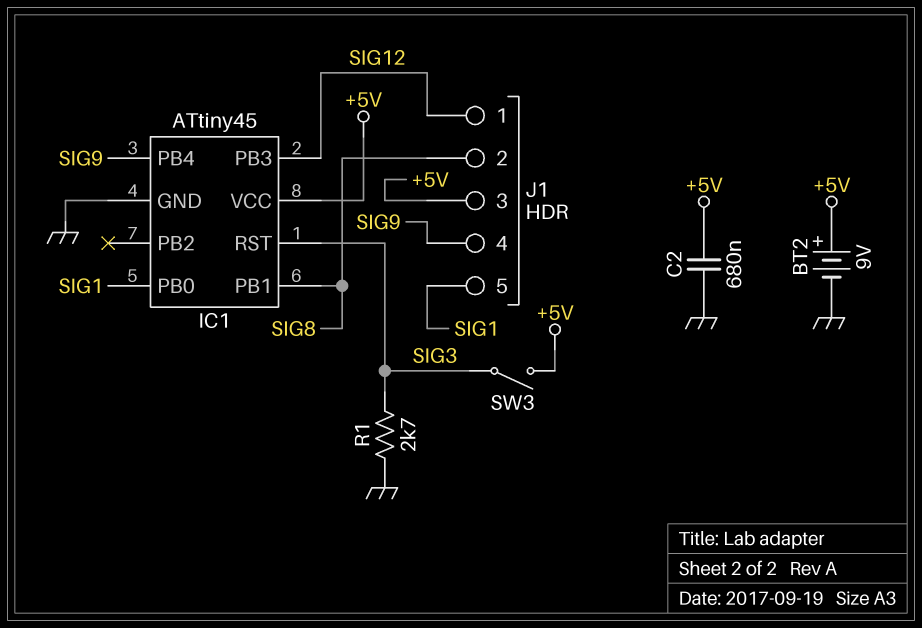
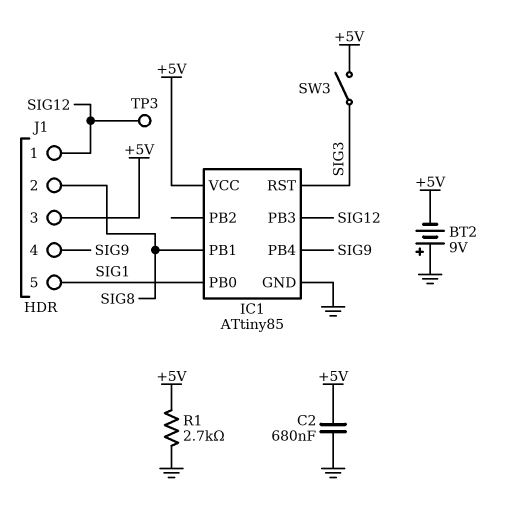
BT2: 9V (plus +5V, minus GND) -> 9V (plus GND, minus +5V)
IC1: ATtiny45 -> ATtiny85
R1: 2.7k (GND, SIG3) -> 2.7k (+5V, GND)
TP3: none -> test point (SIG12)

